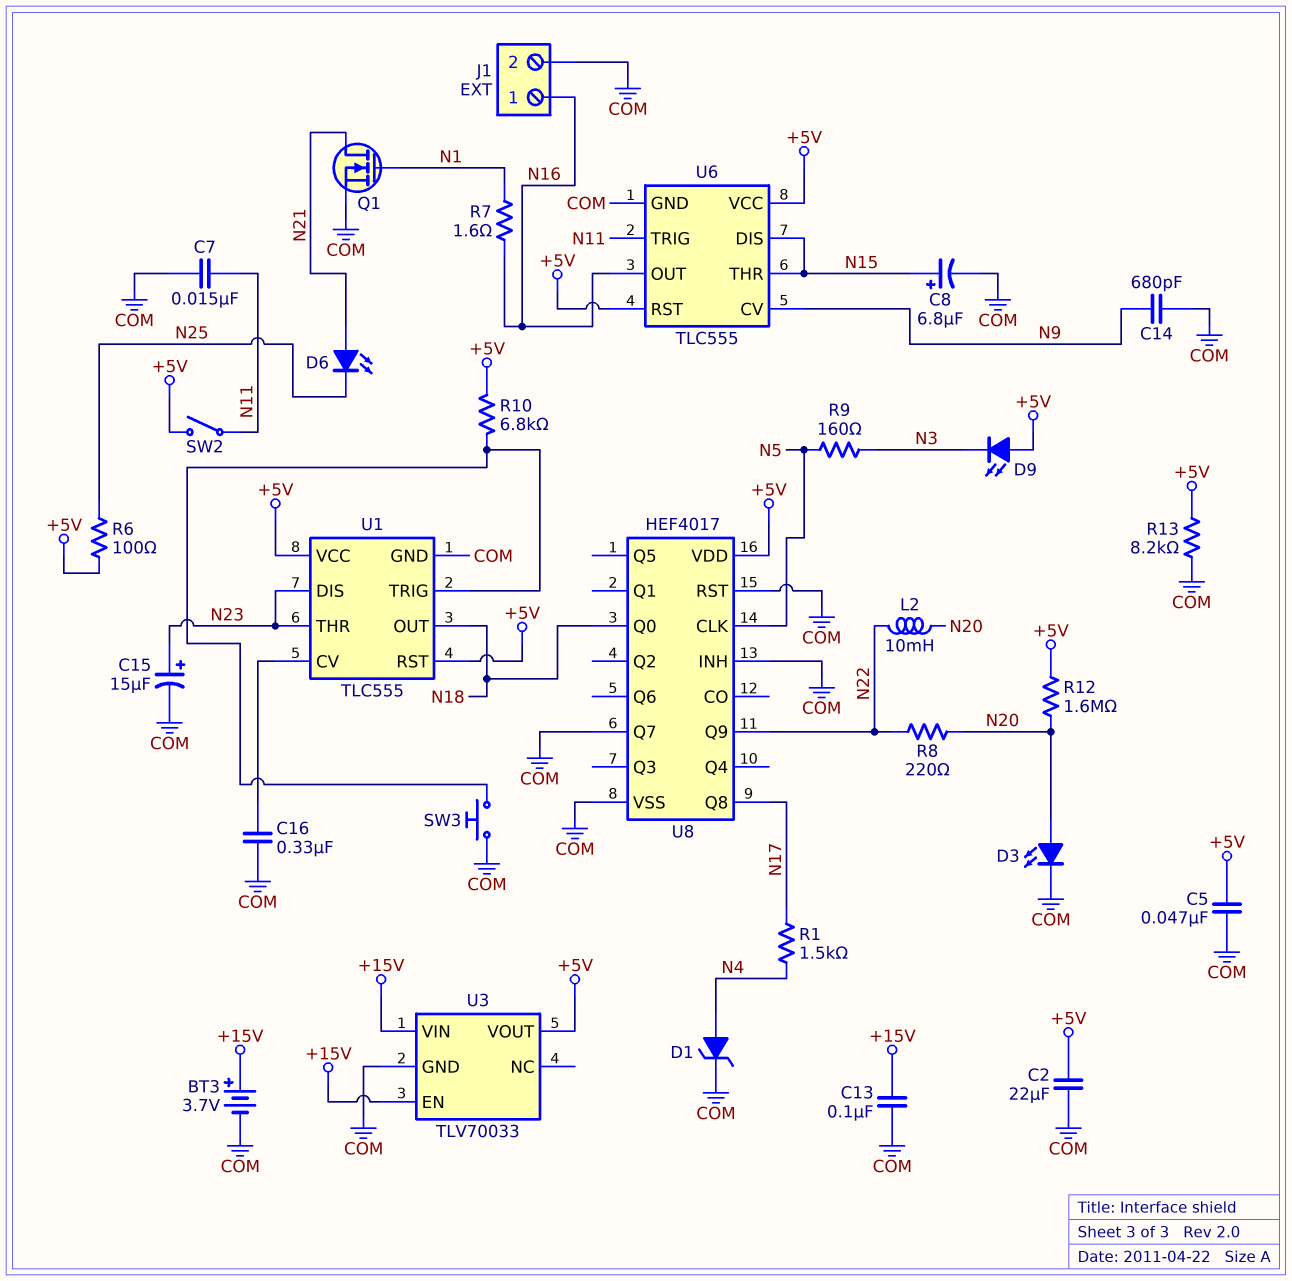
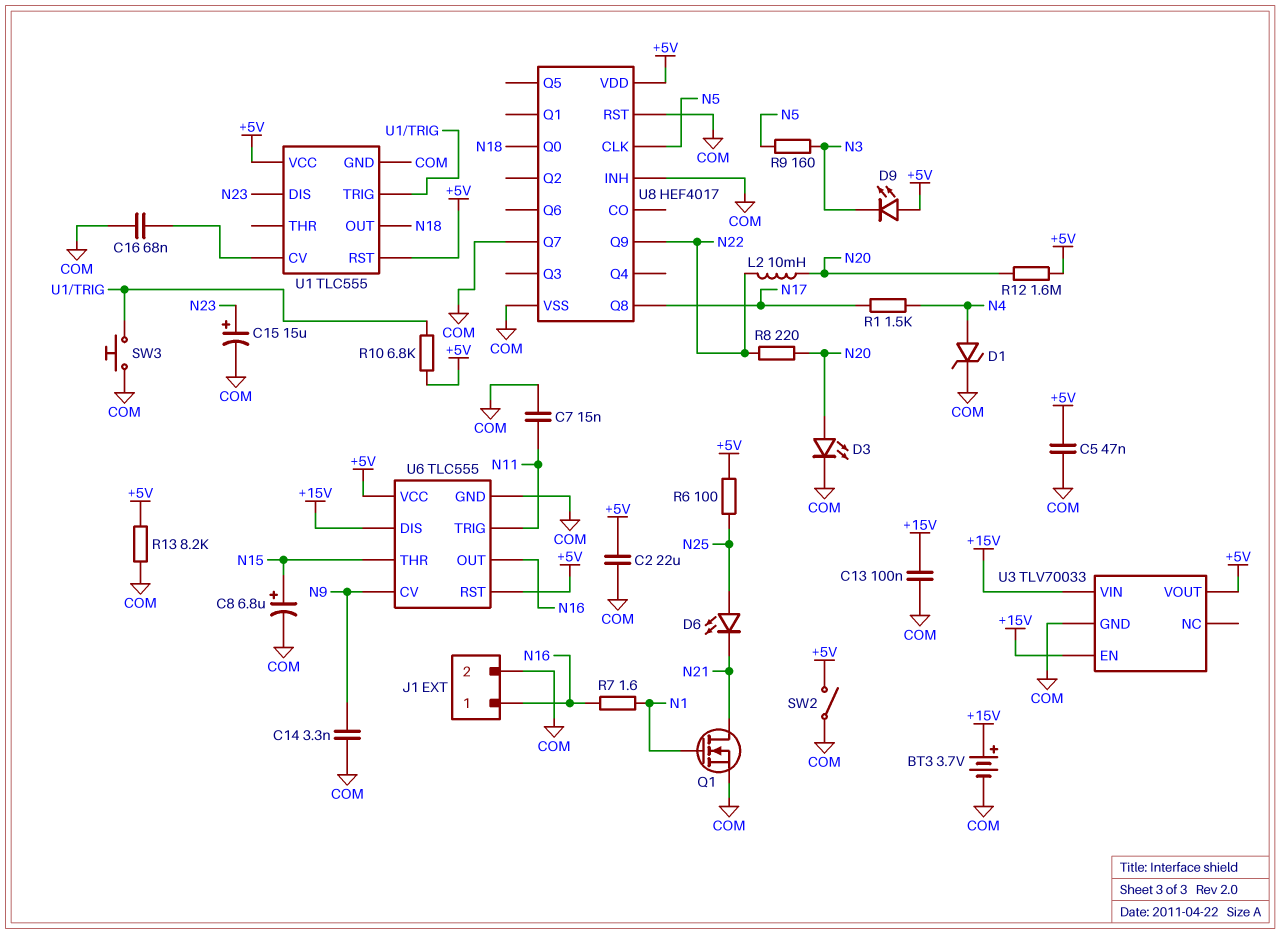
C14: 680pF (COM, N9) -> 3.3nF (COM, N9)
C16: 330nF (COM, U1/CV) -> 68nF (COM, U1/CV)
D6: LED (A N21, K N25) -> LED (A N25, K N21)
SW2: switch (+5V, N11) -> switch (+5V, COM)
U1 pin THR: N23 -> none
U6 pin DIS: N15 -> +15V

